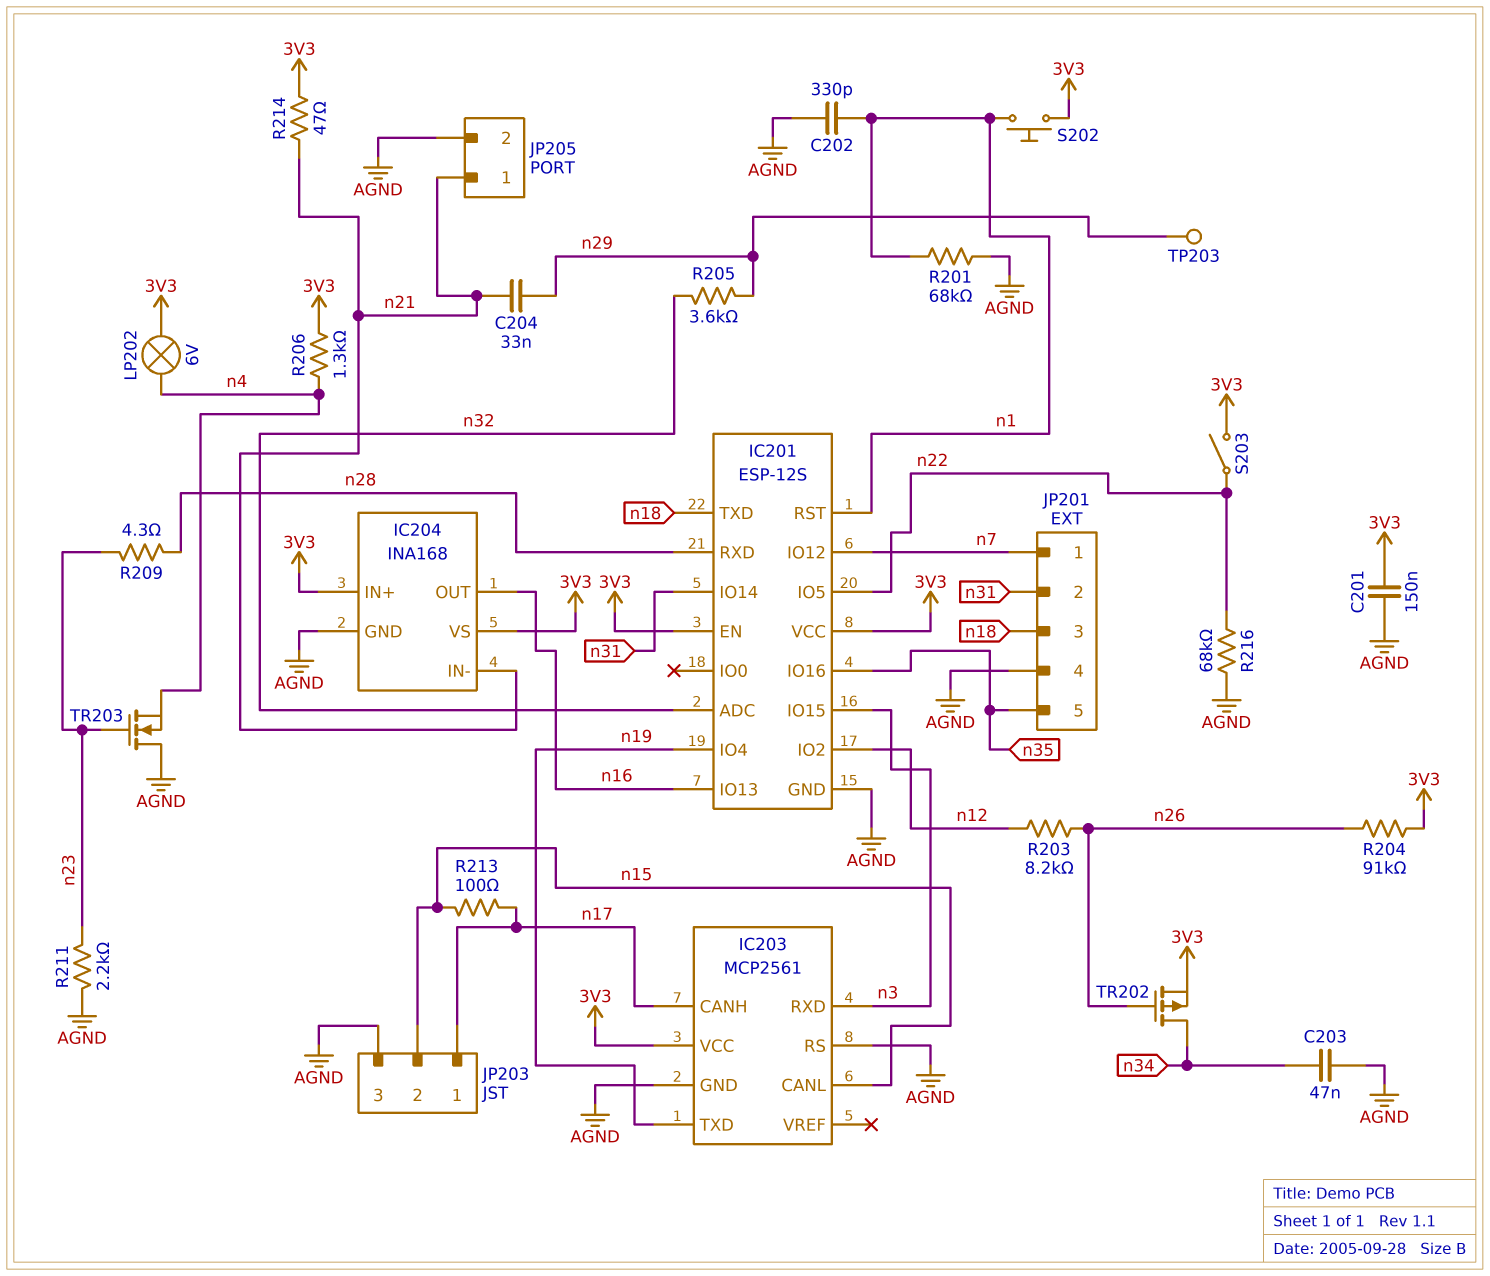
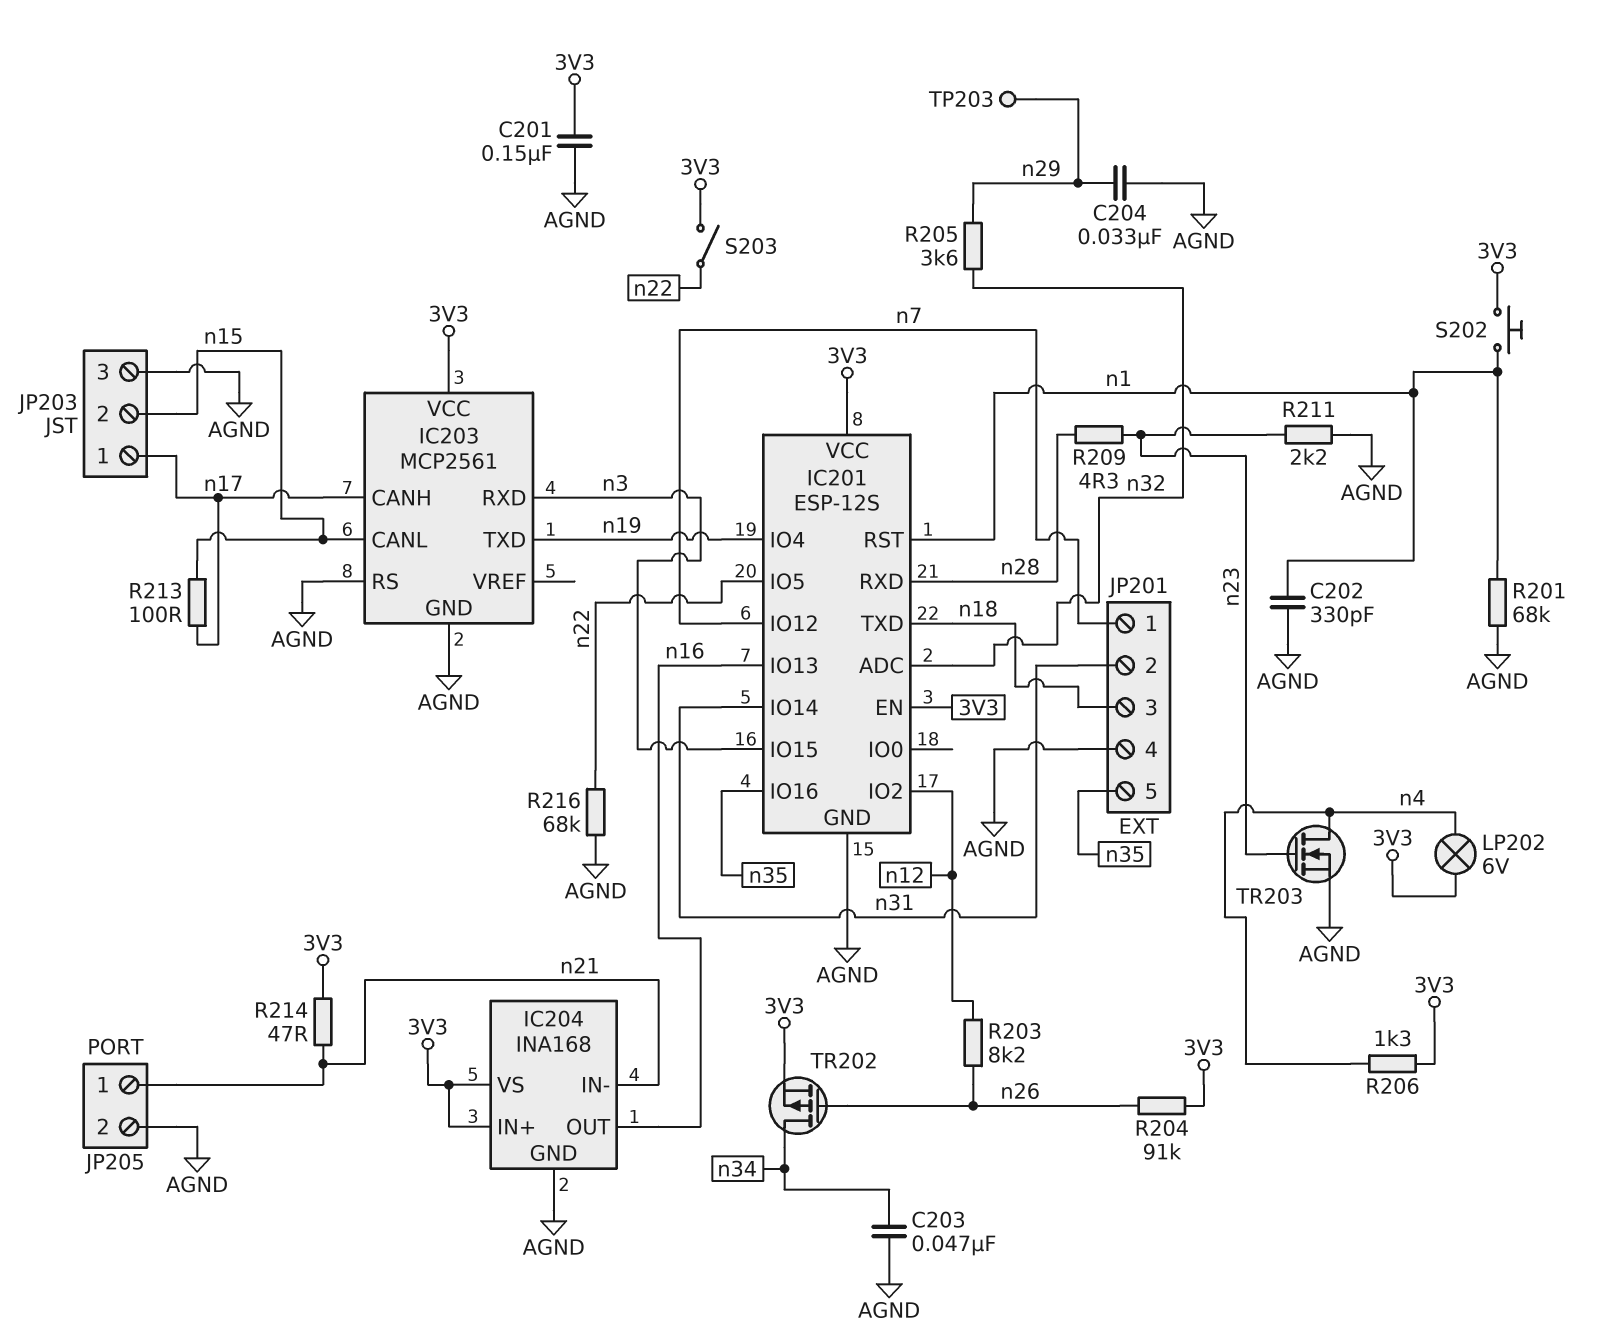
C204: 33nF (n21, n29) -> 33nF (AGND, n29)
TR203: NMOS (G n23, D AGND, S n4) -> NMOS (G n23, D n4, S AGND)

